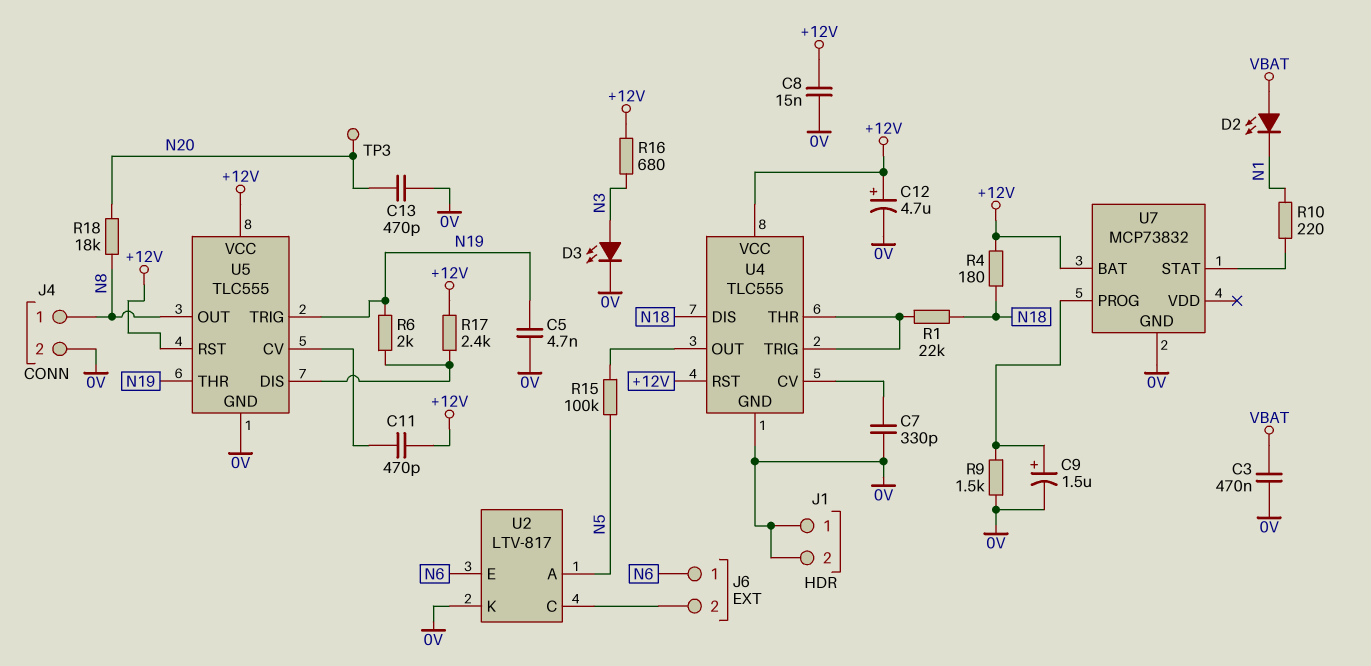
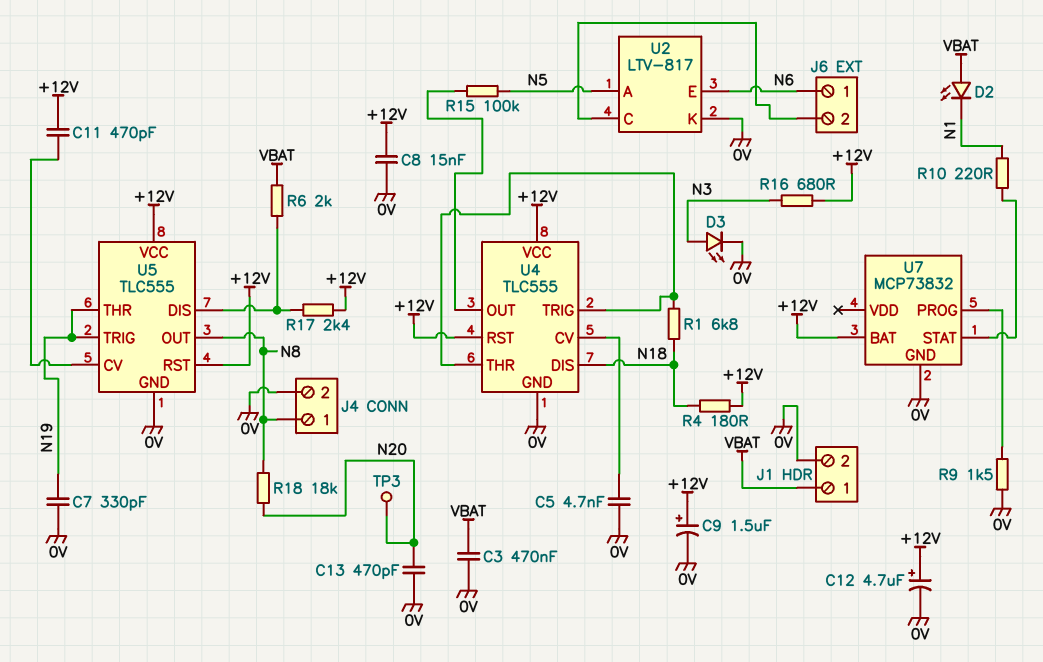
C5: 4.7nF (0V, N19) -> 4.7nF (0V, U4/CV)
C7: 330pF (0V, U4/CV) -> 330pF (0V, N19)
C9: 1.5uF (plus U7/PROG, minus 0V) -> 1.5uF (plus +12V, minus 0V)
J1 pin 1: 0V -> VBAT
R1: 22k (N18, U4/THR) -> 6.8k (N18, U4/THR)
R6: 2k (N19, U5/DIS) -> 2k (U5/DIS, VBAT)

